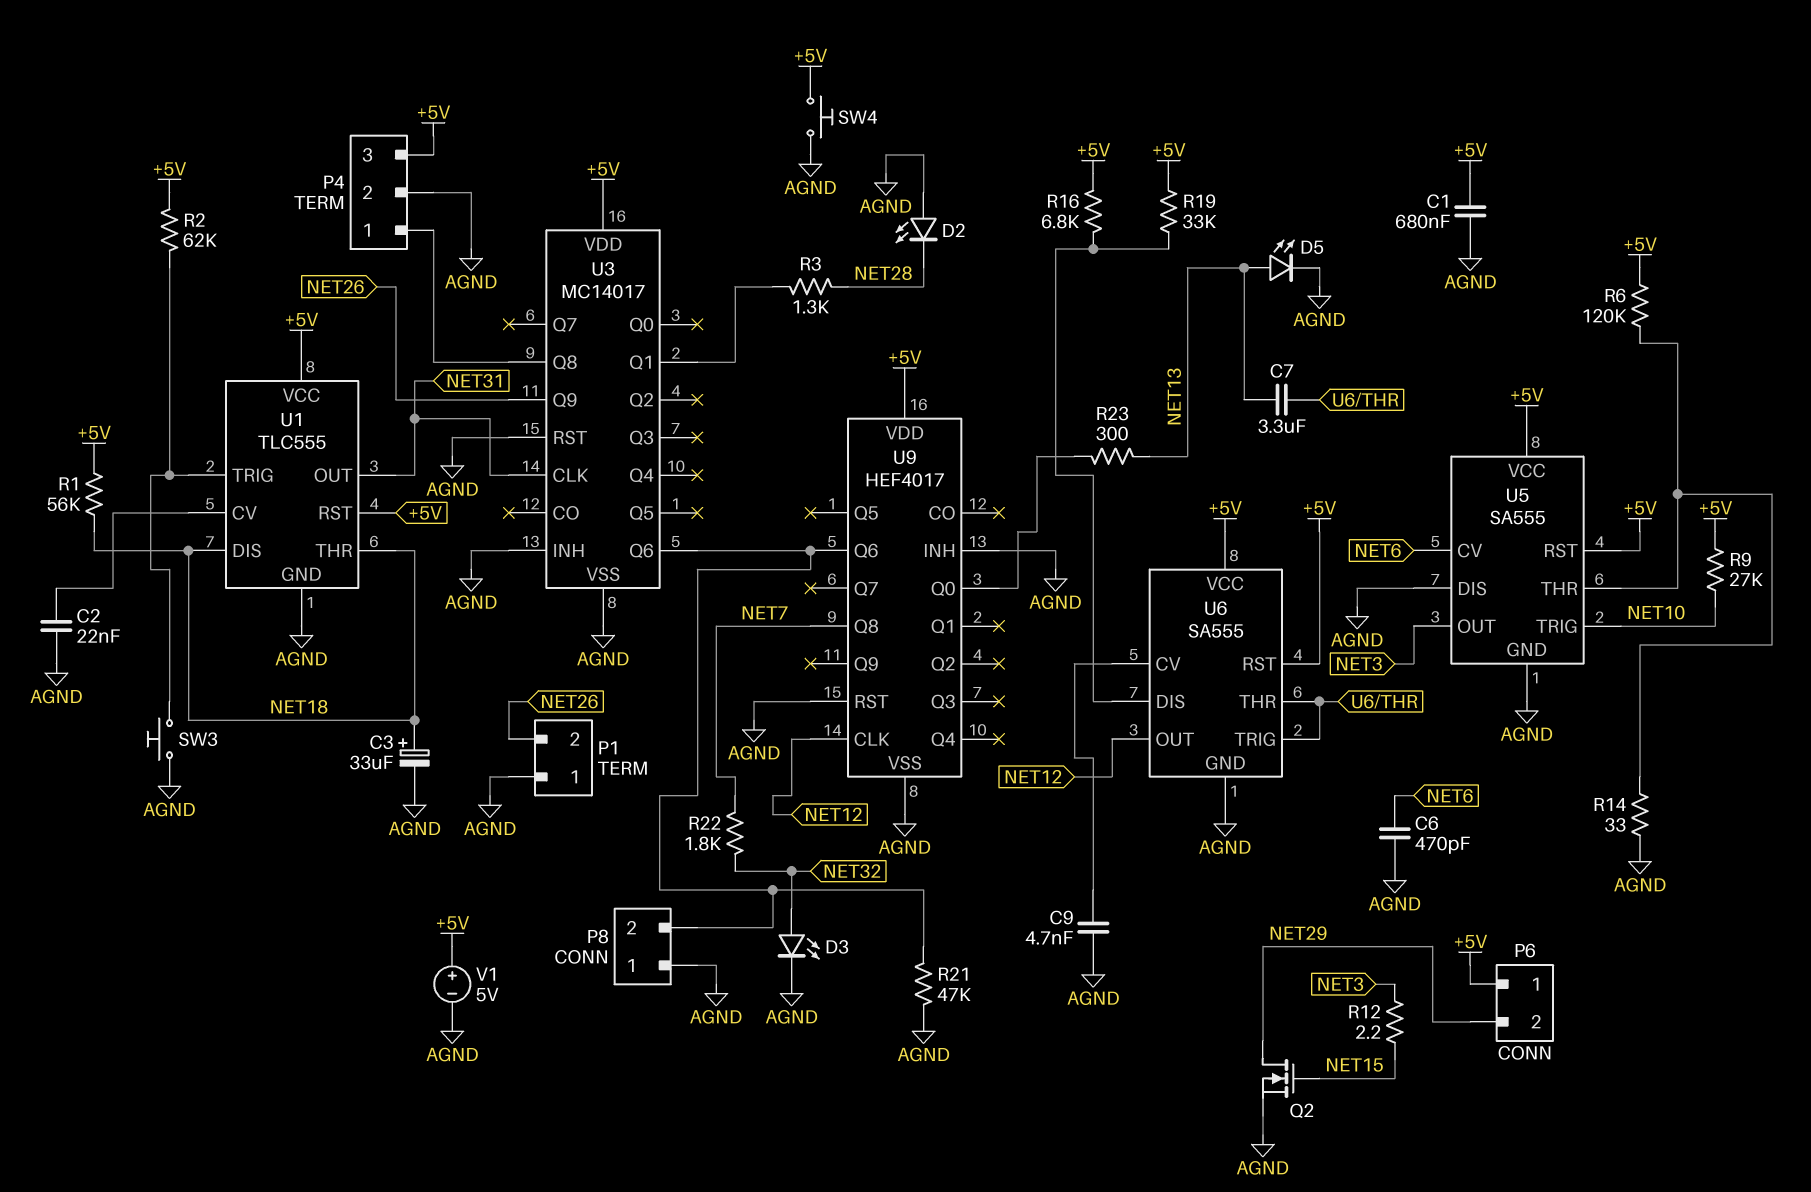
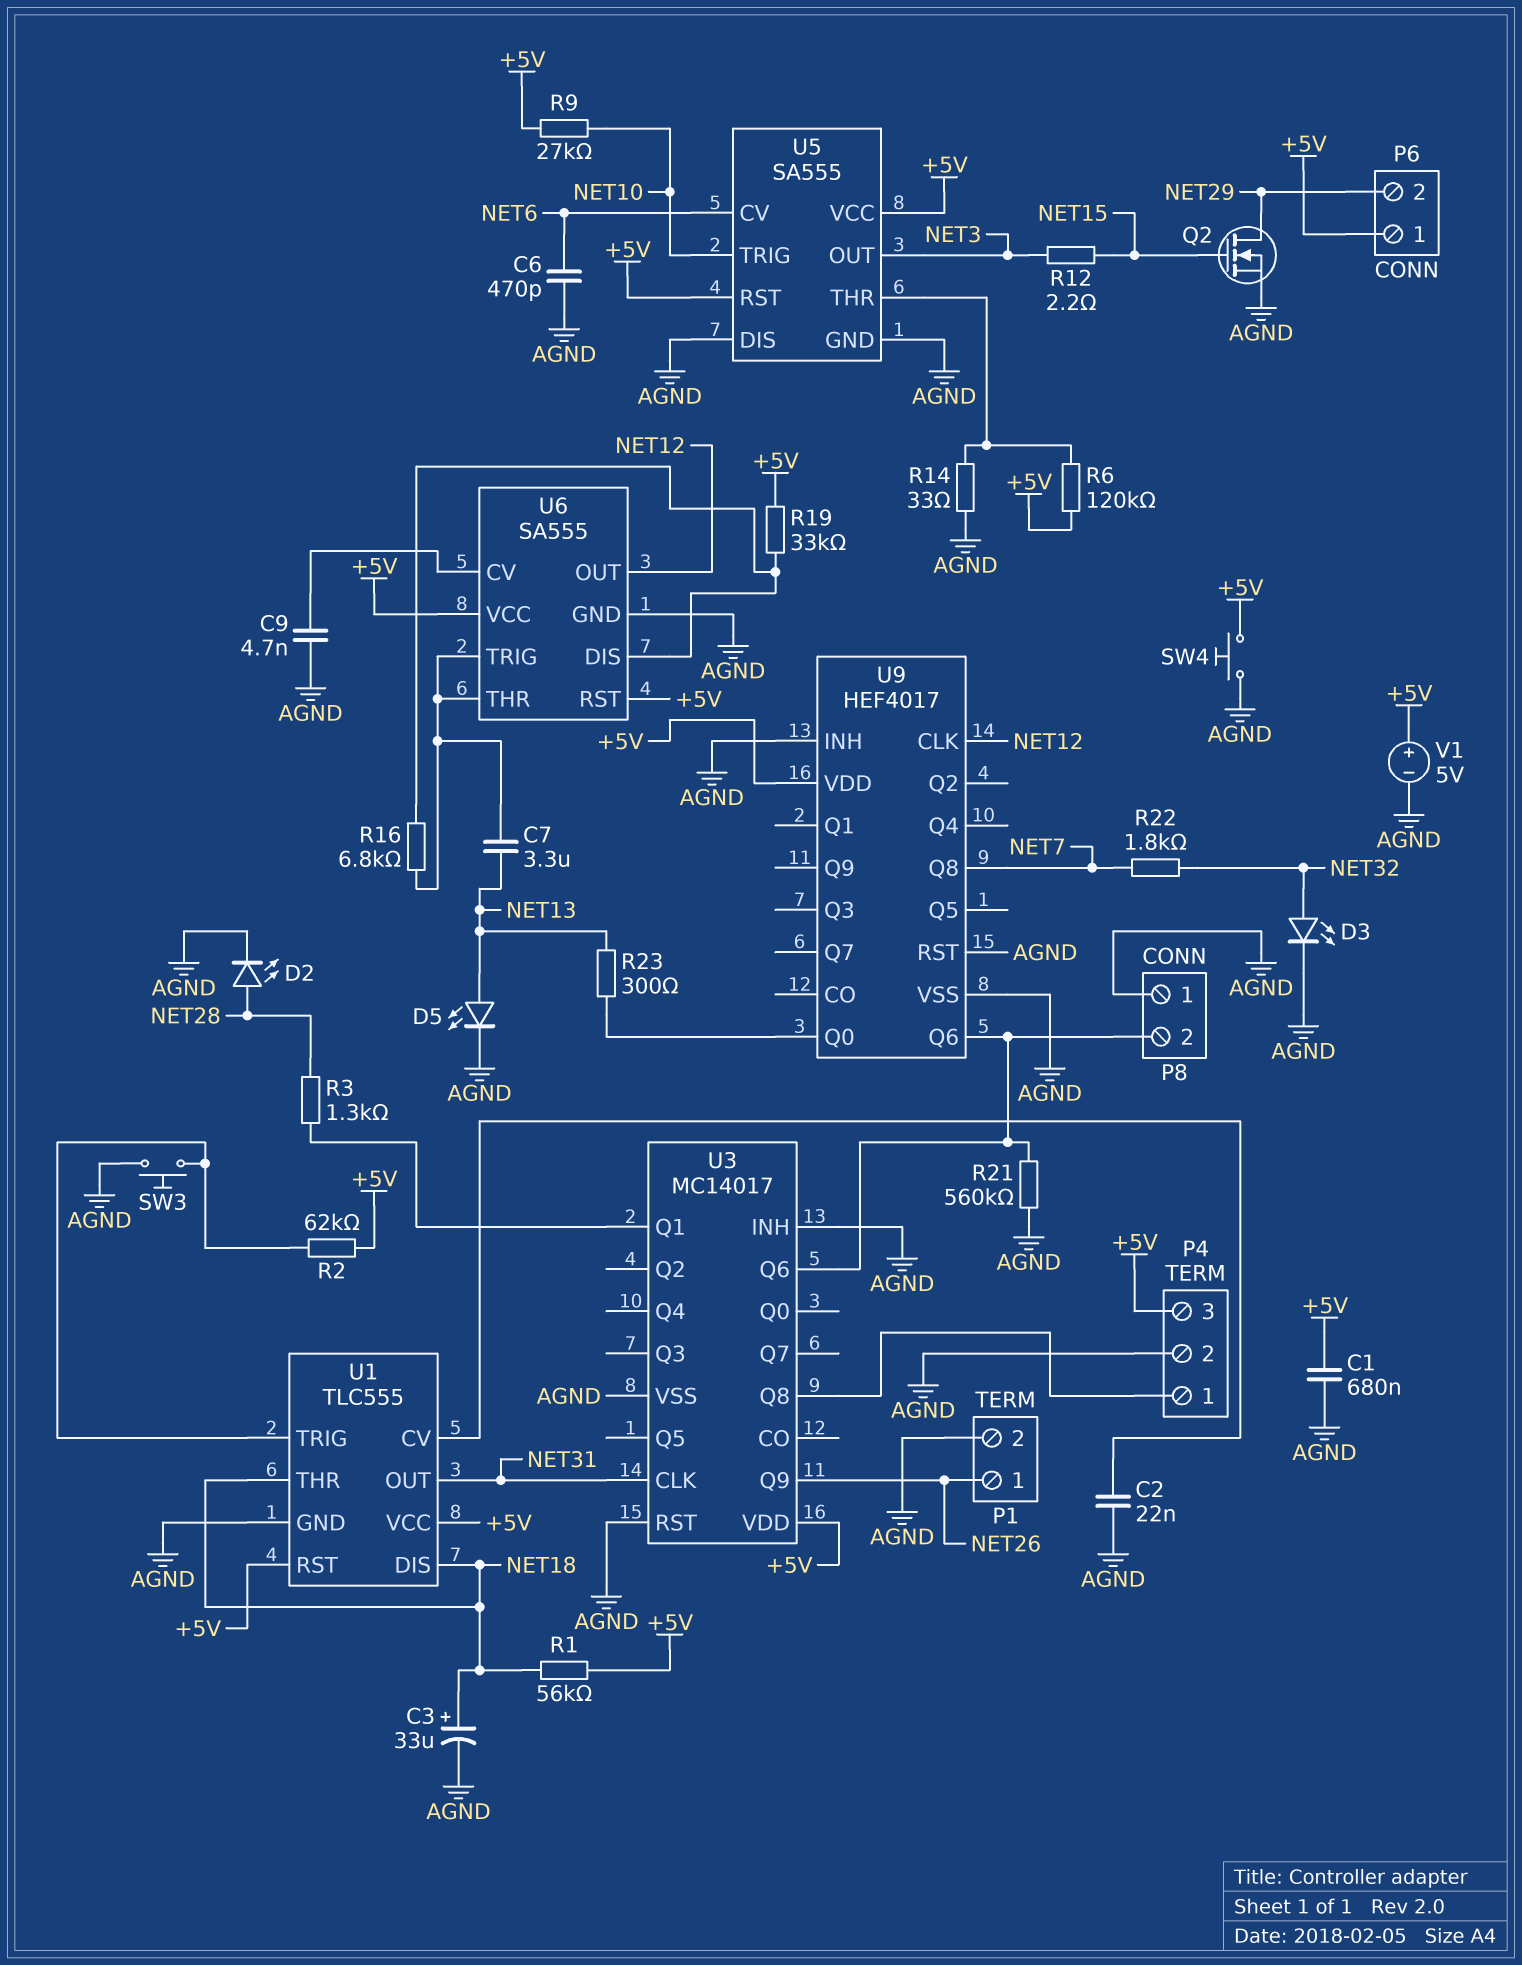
D2: LED (A AGND, K NET28) -> LED (A NET28, K AGND)
P1 pin 1: AGND -> NET26
P1 pin 2: NET26 -> AGND
R16: 6.8k (+5V, U6/DIS) -> 6.8k (U6/DIS, U6/THR)
R21: 47k (AGND, P8/2) -> 560k (AGND, P8/2)

